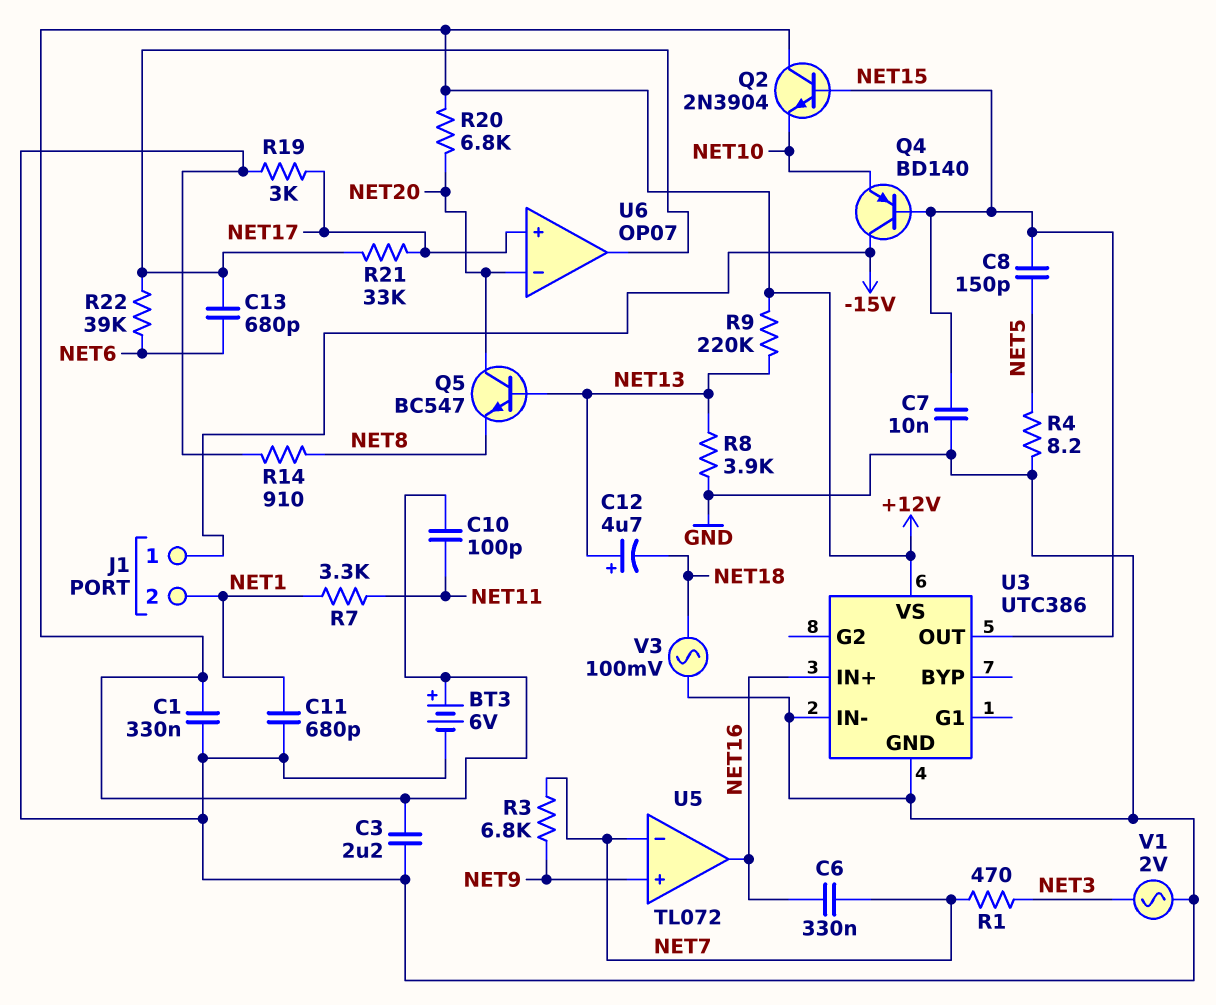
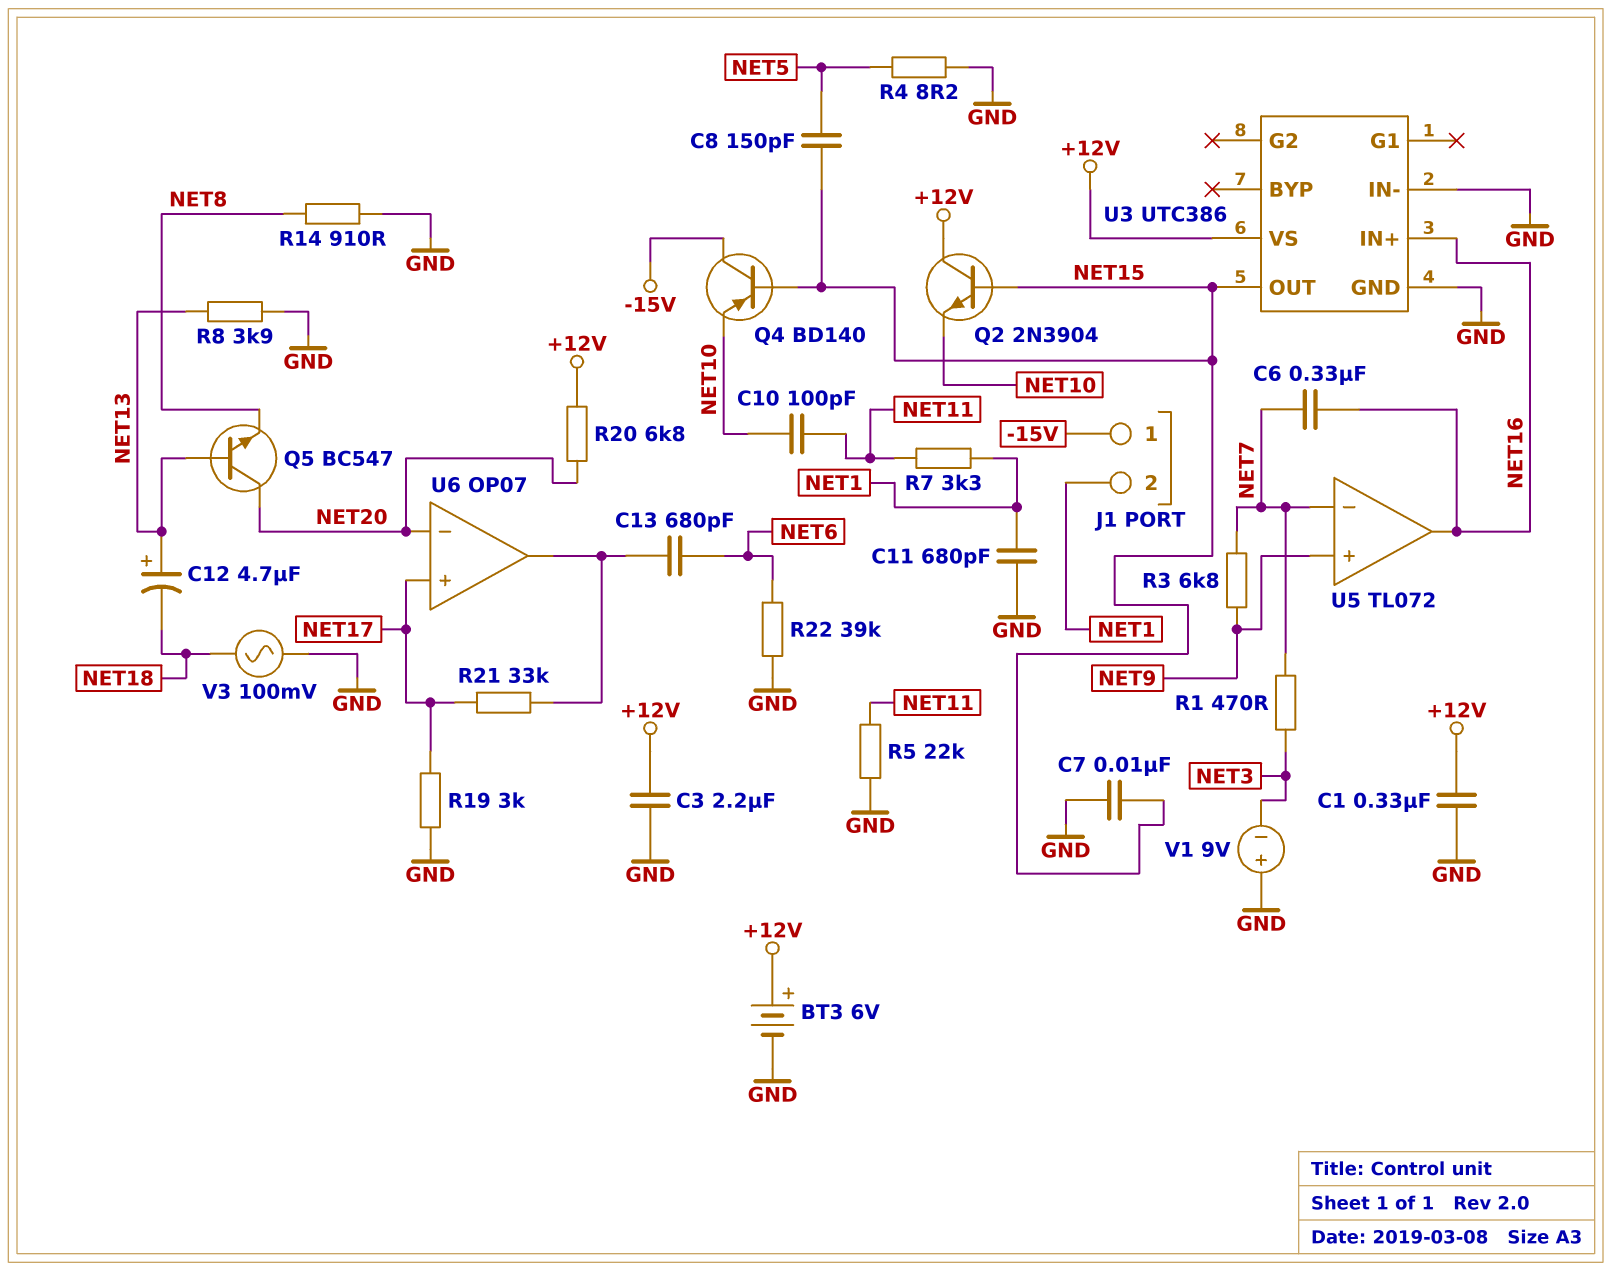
C10: 100pF (+12V, NET11) -> 100pF (NET10, NET11)
R5: none -> 22k (GND, NET11)
R9: 220k (+12V, NET13) -> none
R22: 39k (NET6, U6/out) -> 39k (GND, NET6)
V1: AC 2V (GND, NET3) -> 9V (plus GND, minus NET3)

